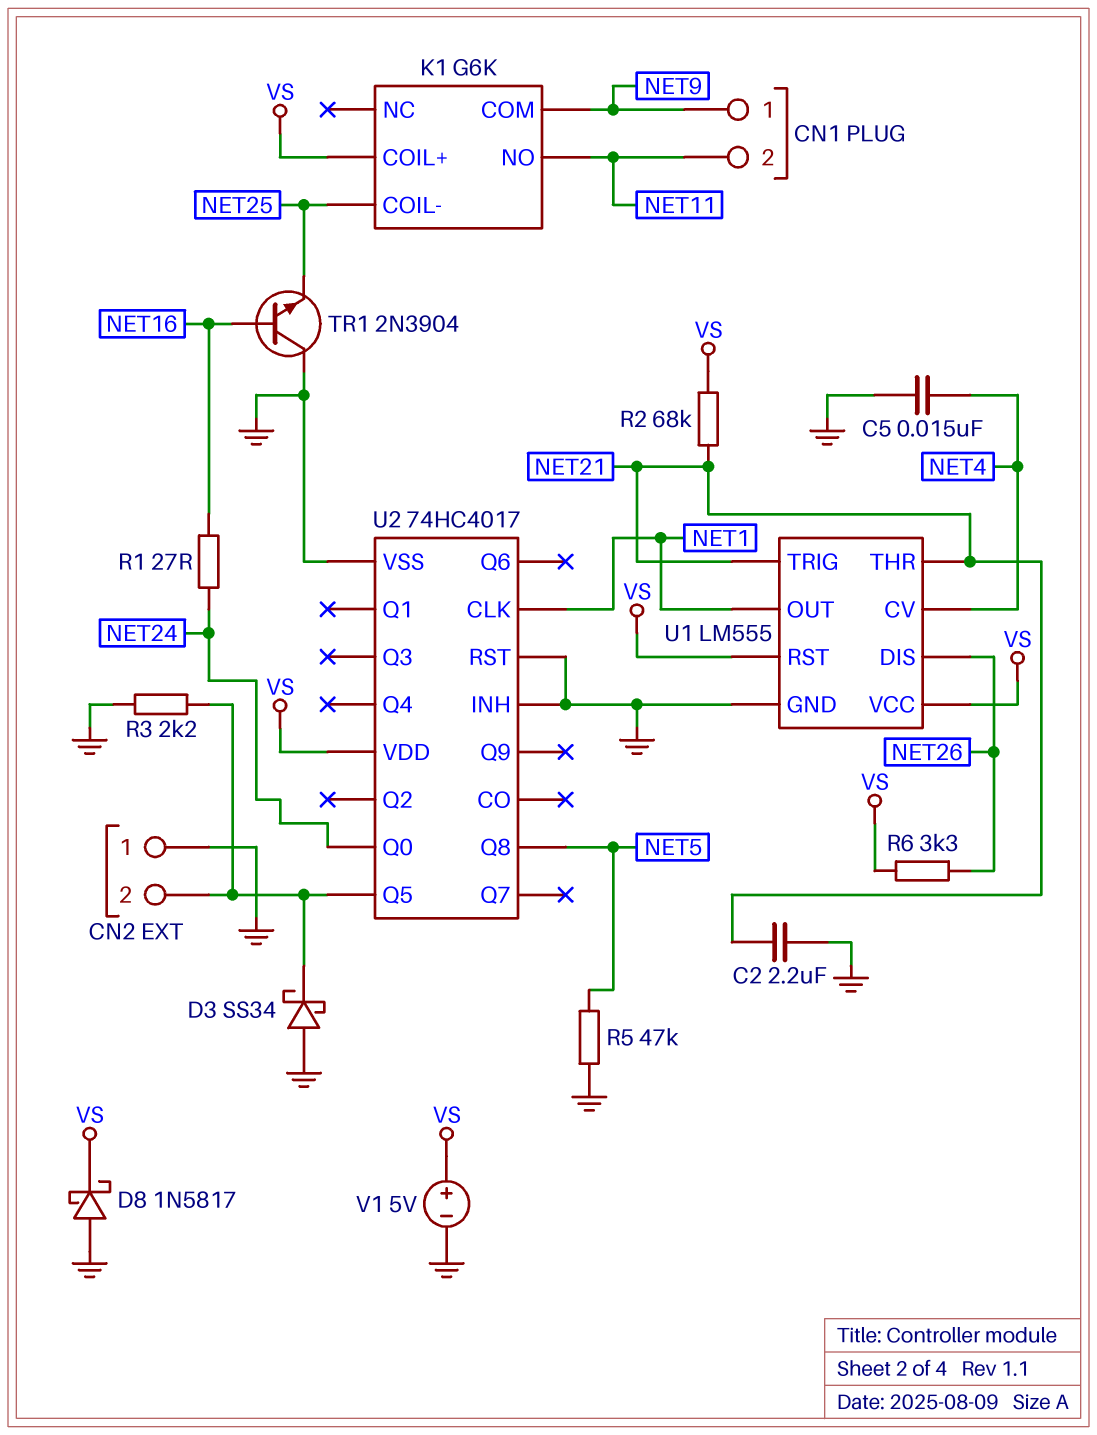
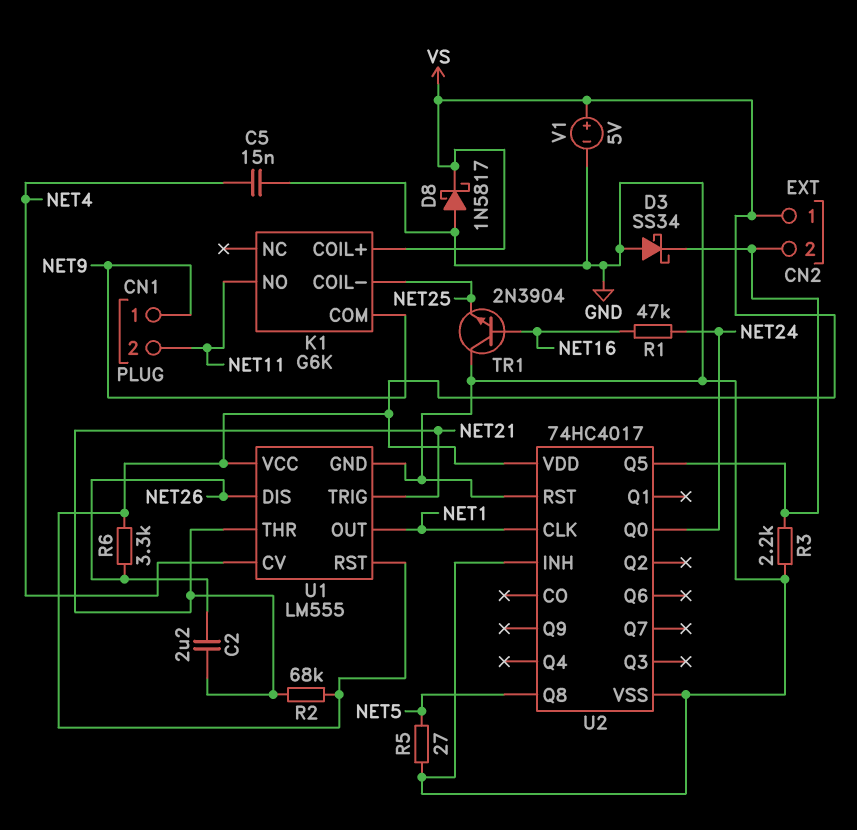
C2: 2.2uF (GND, NET21) -> 2.2uF (NET21, NET26)
CN2 pin 1: GND -> VS
R1: 27 (NET16, NET24) -> 47k (NET16, NET24)
R5: 47k (GND, NET5) -> 27 (GND, NET5)

